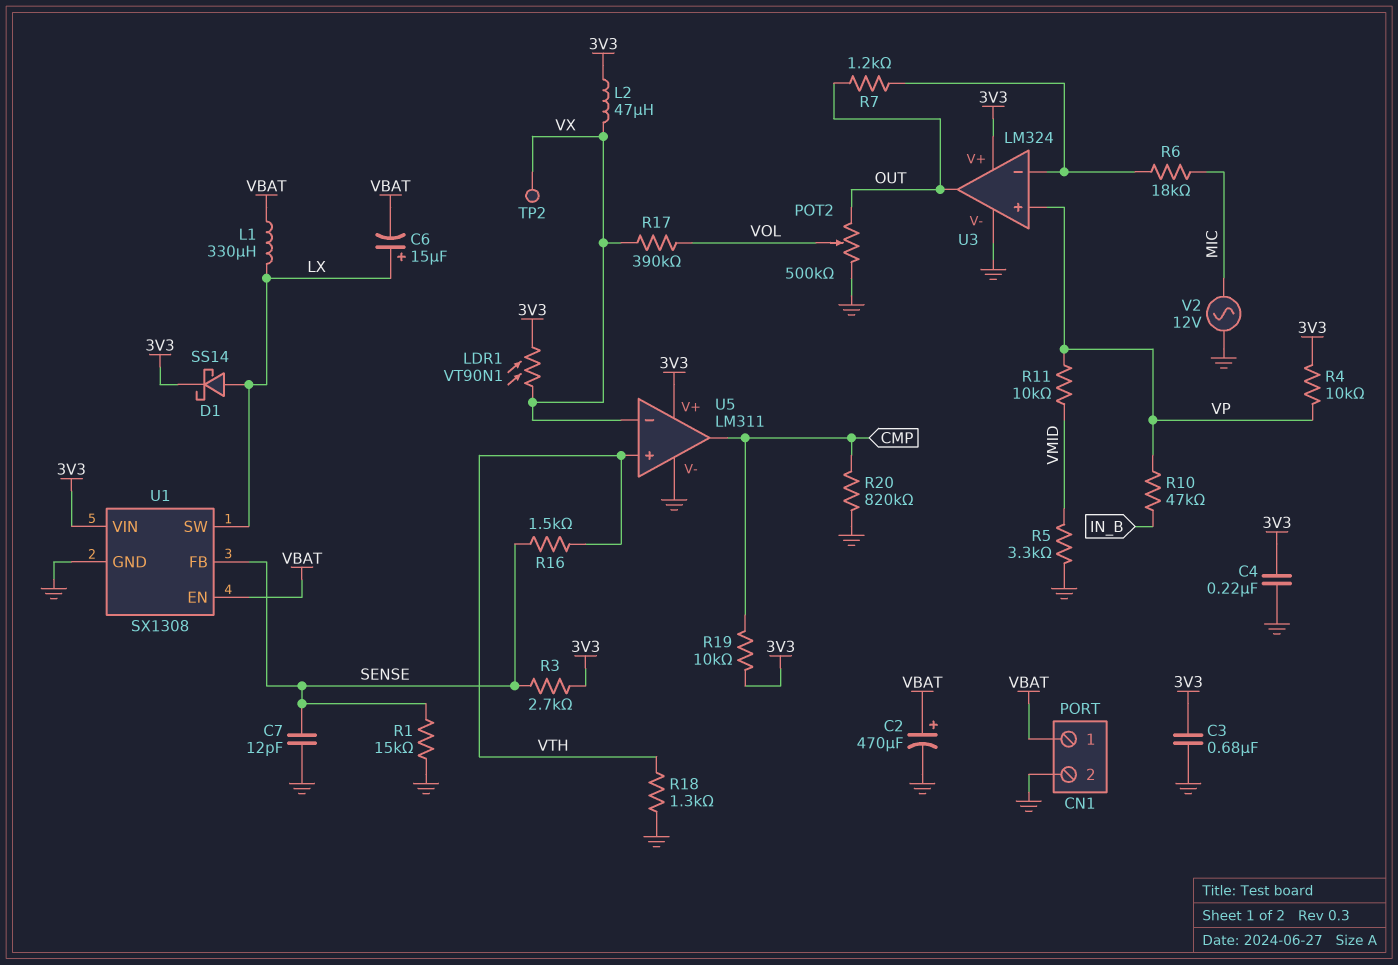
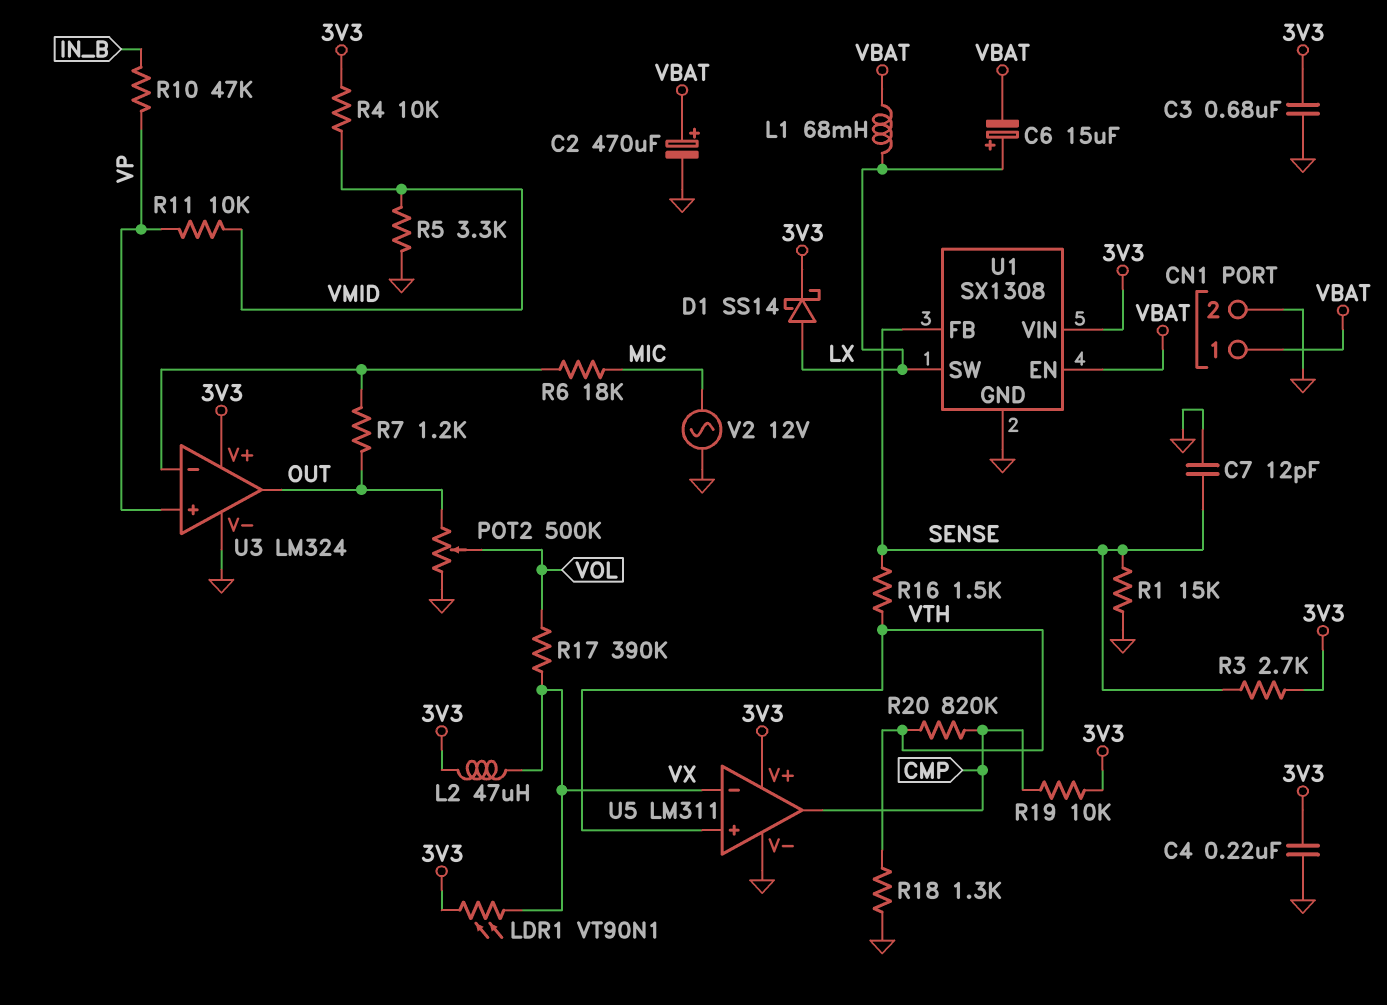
L1: 330uH (LX, VBAT) -> 68mH (LX, VBAT)
R4: 10k (3V3, VP) -> 10k (3V3, VMID)
R20: 820k (CMP, GND) -> 820k (CMP, VTH)
TP2: test point (VX) -> none

